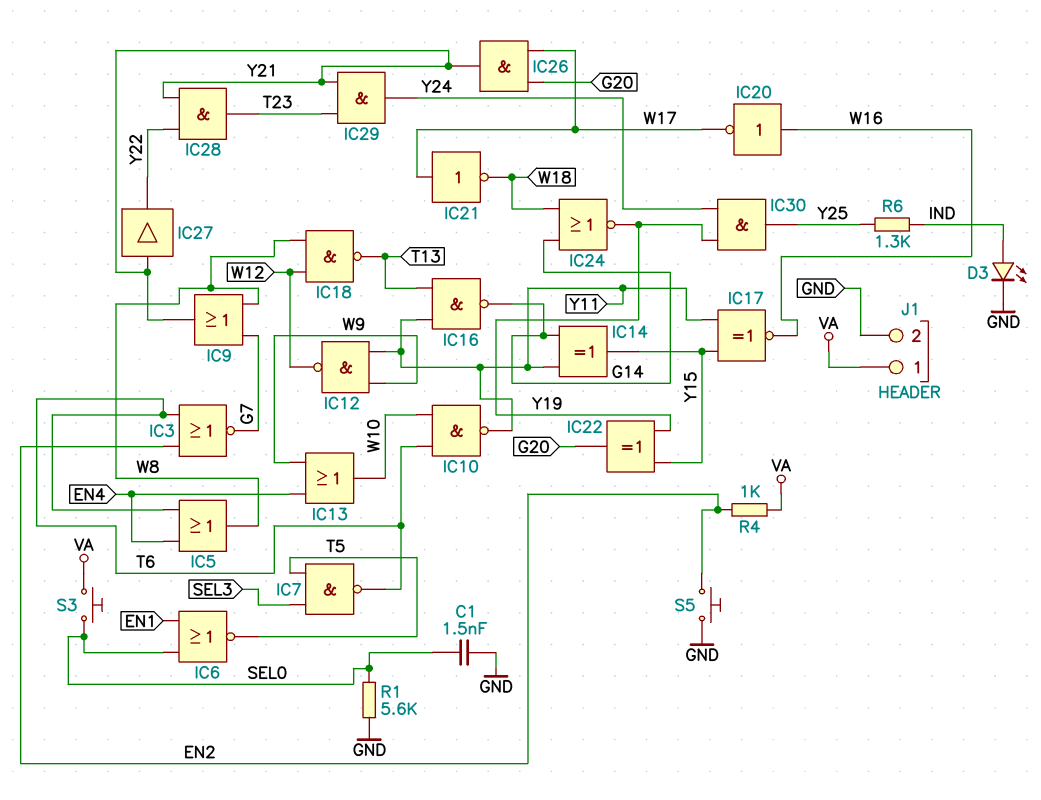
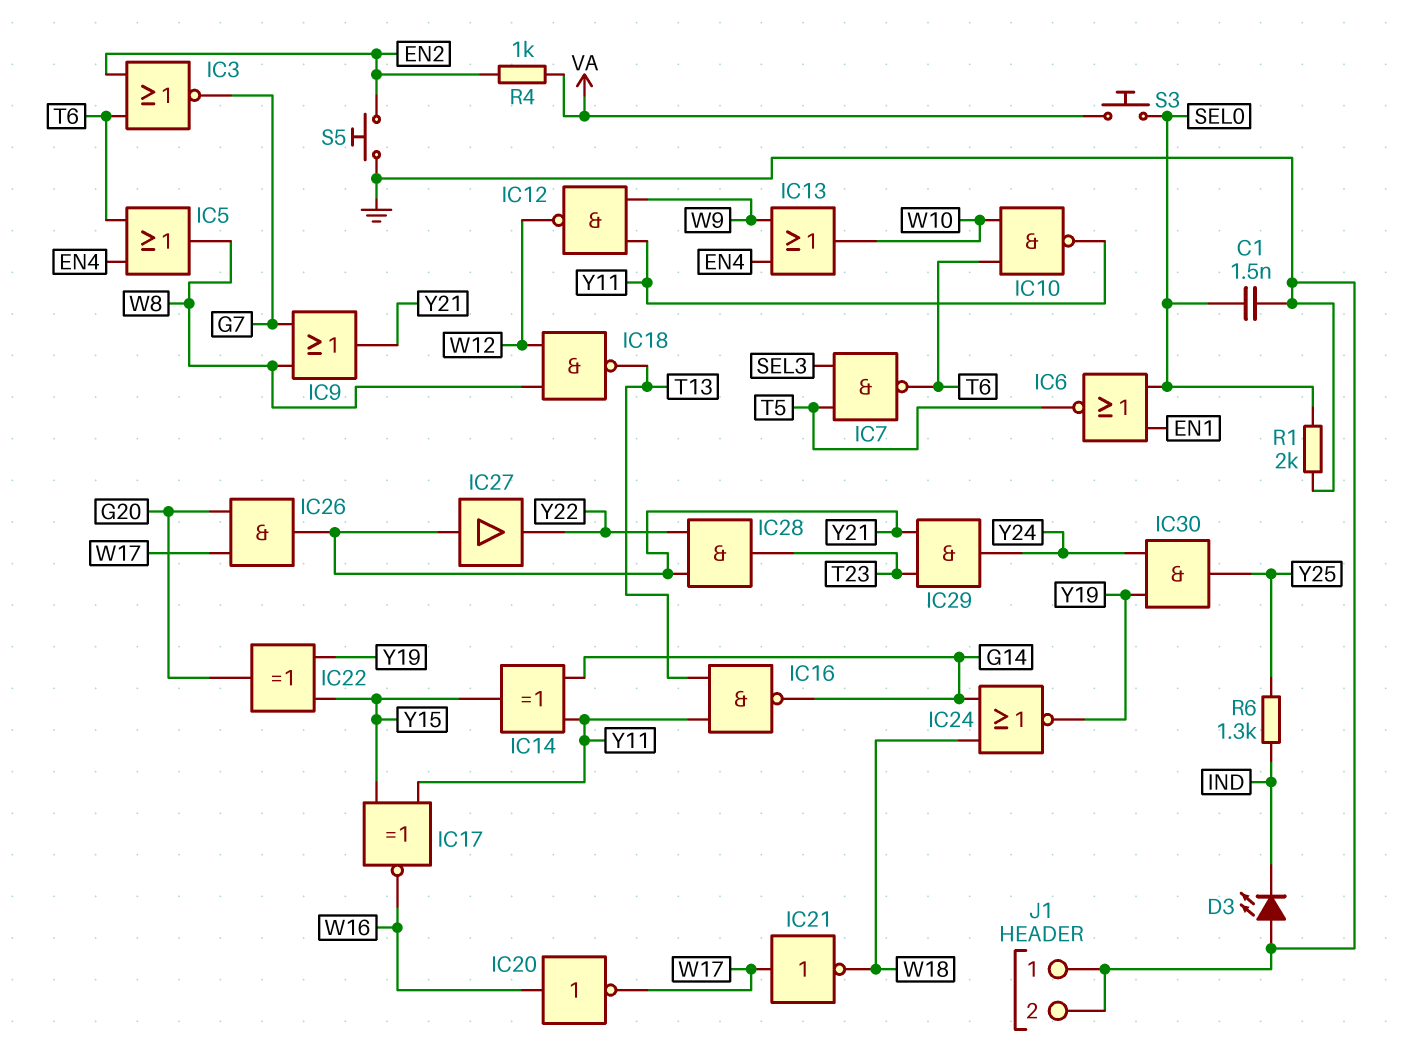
D3: LED (A IND, K GND) -> LED (A GND, K IND)
J1 pin 1: VA -> GND
R1: 5.6k (GND, SEL0) -> 2k (GND, SEL0)

